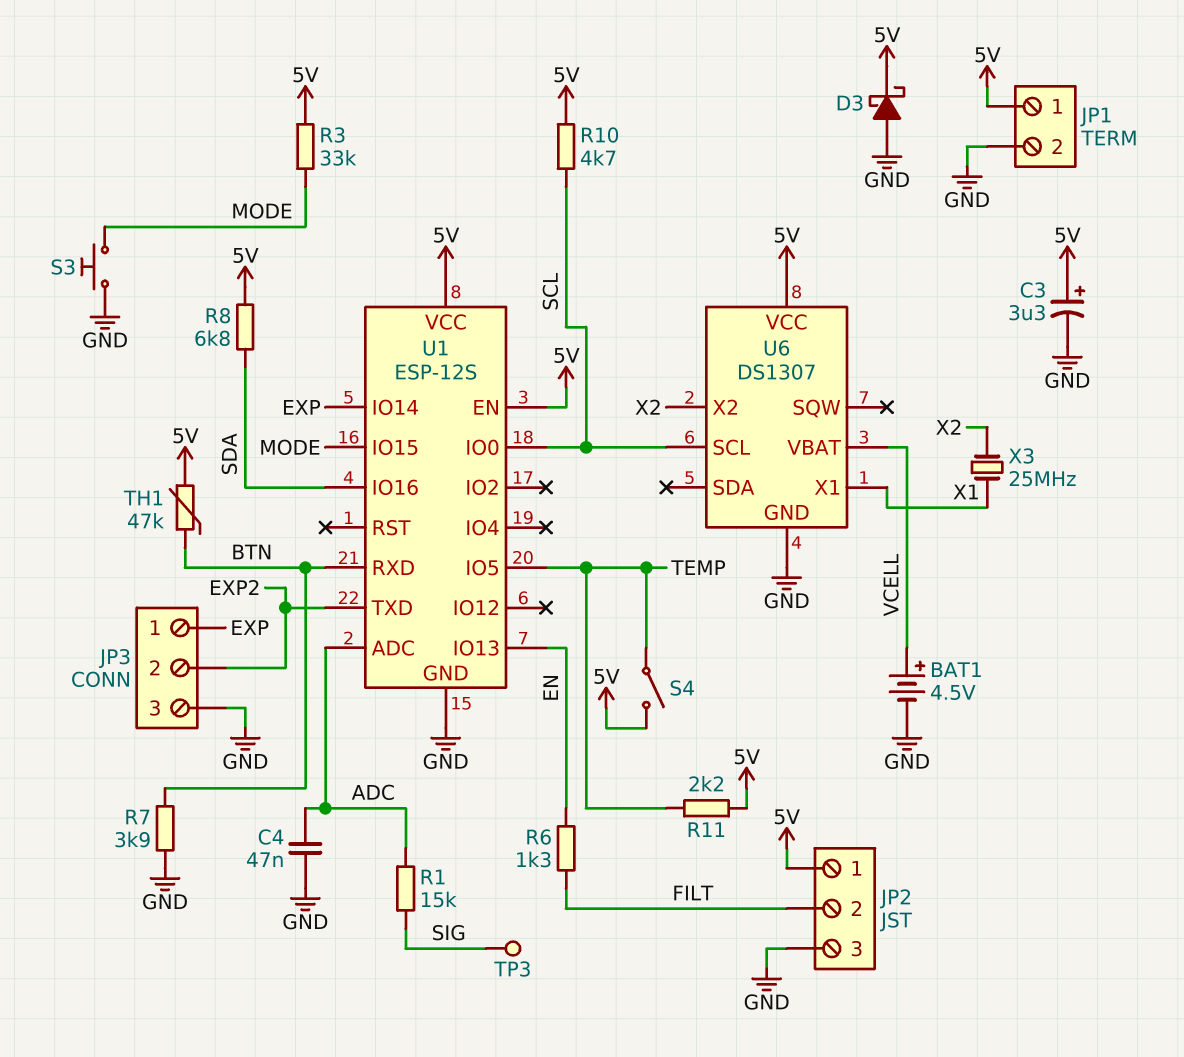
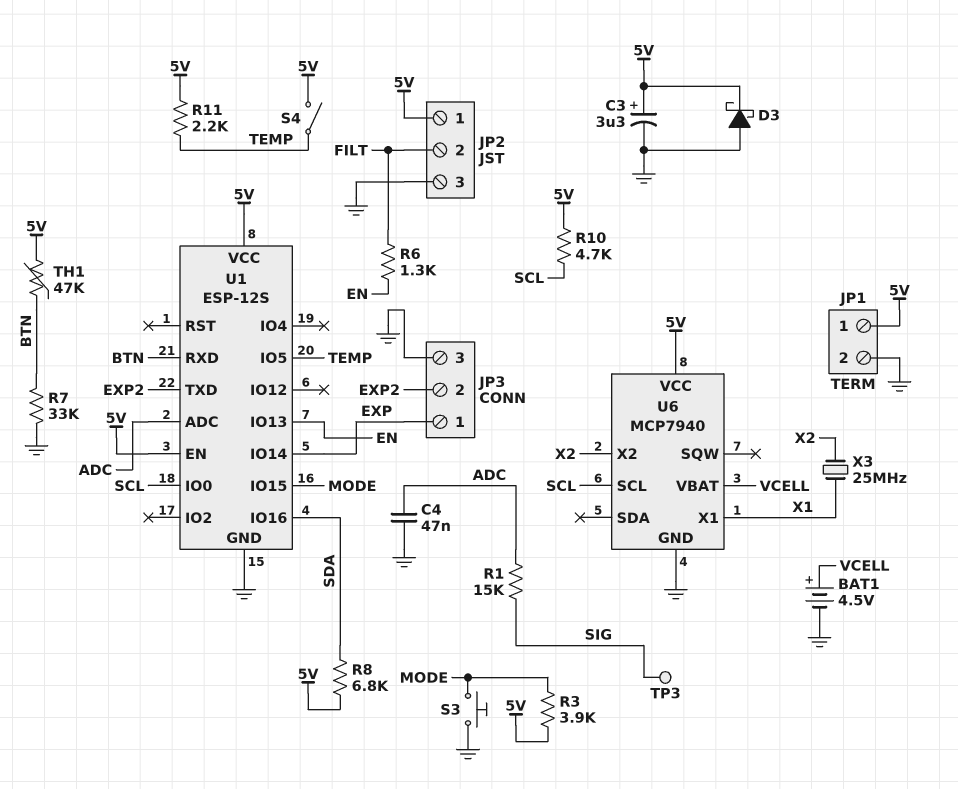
R3: 33k (5V, MODE) -> 3.9k (5V, MODE)
R7: 3.9k (BTN, GND) -> 33k (BTN, GND)
U6: DS1307 -> MCP7940

